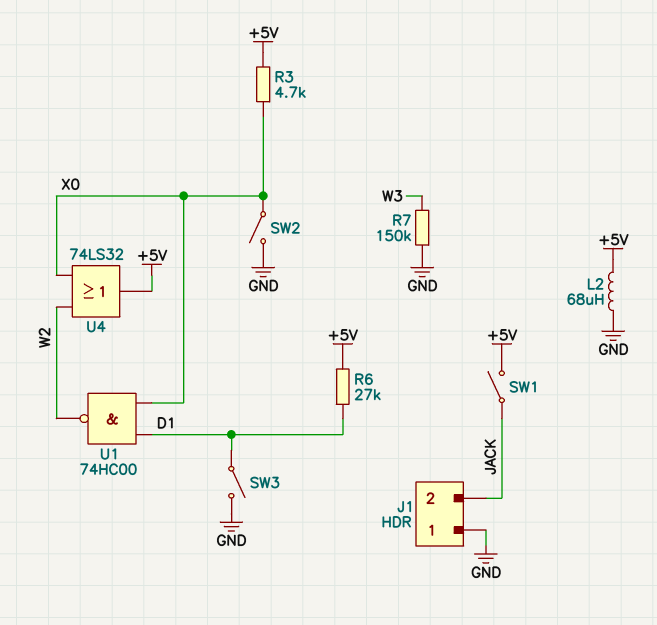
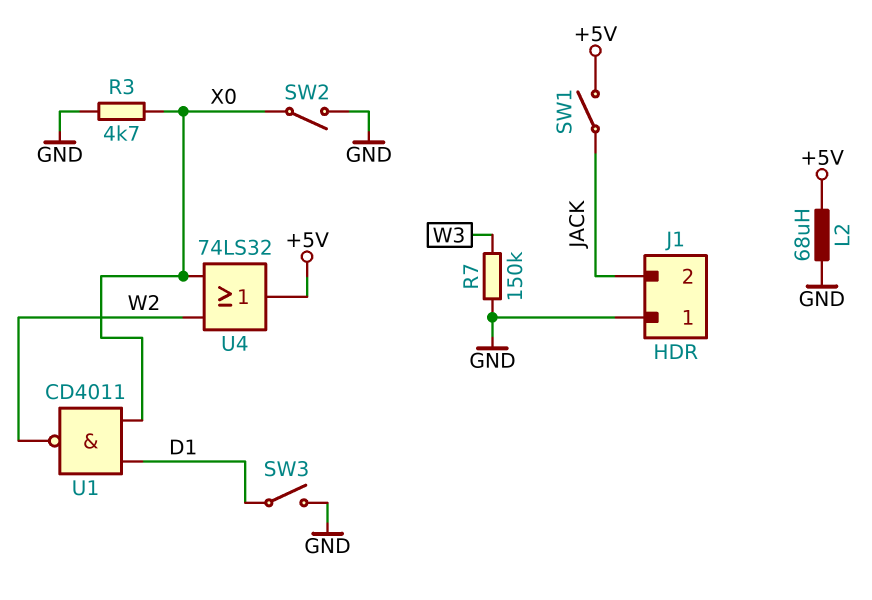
R3: 4.7k (+5V, X0) -> 4.7k (GND, X0)
R6: 27k (+5V, D1) -> none
U1: NAND 74HC00 (in D1, in X0, out W2) -> NAND CD4011 (in D1, in X0, out W2)

